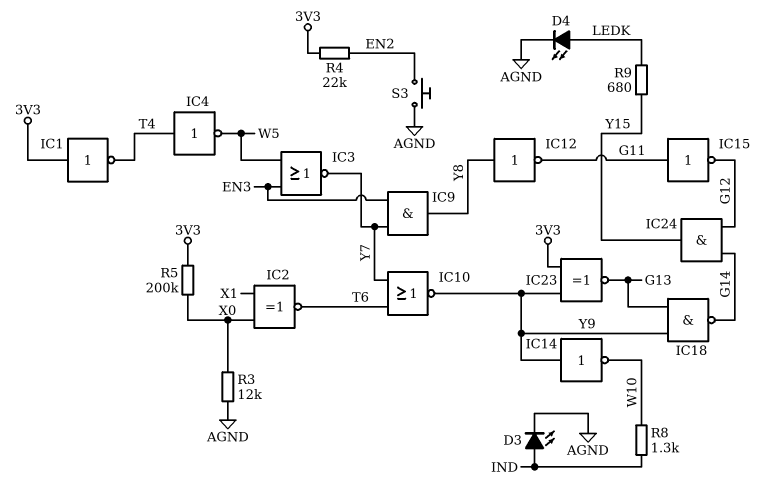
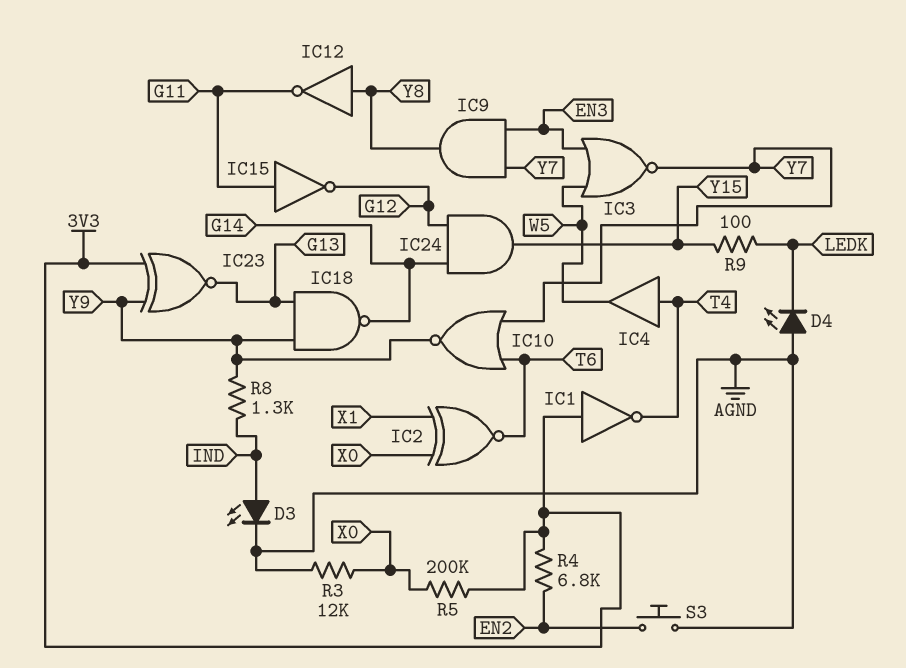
D4: LED (A LEDK, K AGND) -> LED (A AGND, K LEDK)
IC4: NOT (in T4, out W5) -> buffer (in T4, out W5)
IC14: NOT (in Y9, out W10) -> none
R4: 22k (3V3, EN2) -> 6.8k (3V3, EN2)
R8: 1.3k (IND, W10) -> 1.3k (IND, Y9)
R9: 680 (LEDK, Y15) -> 100 (LEDK, Y15)

